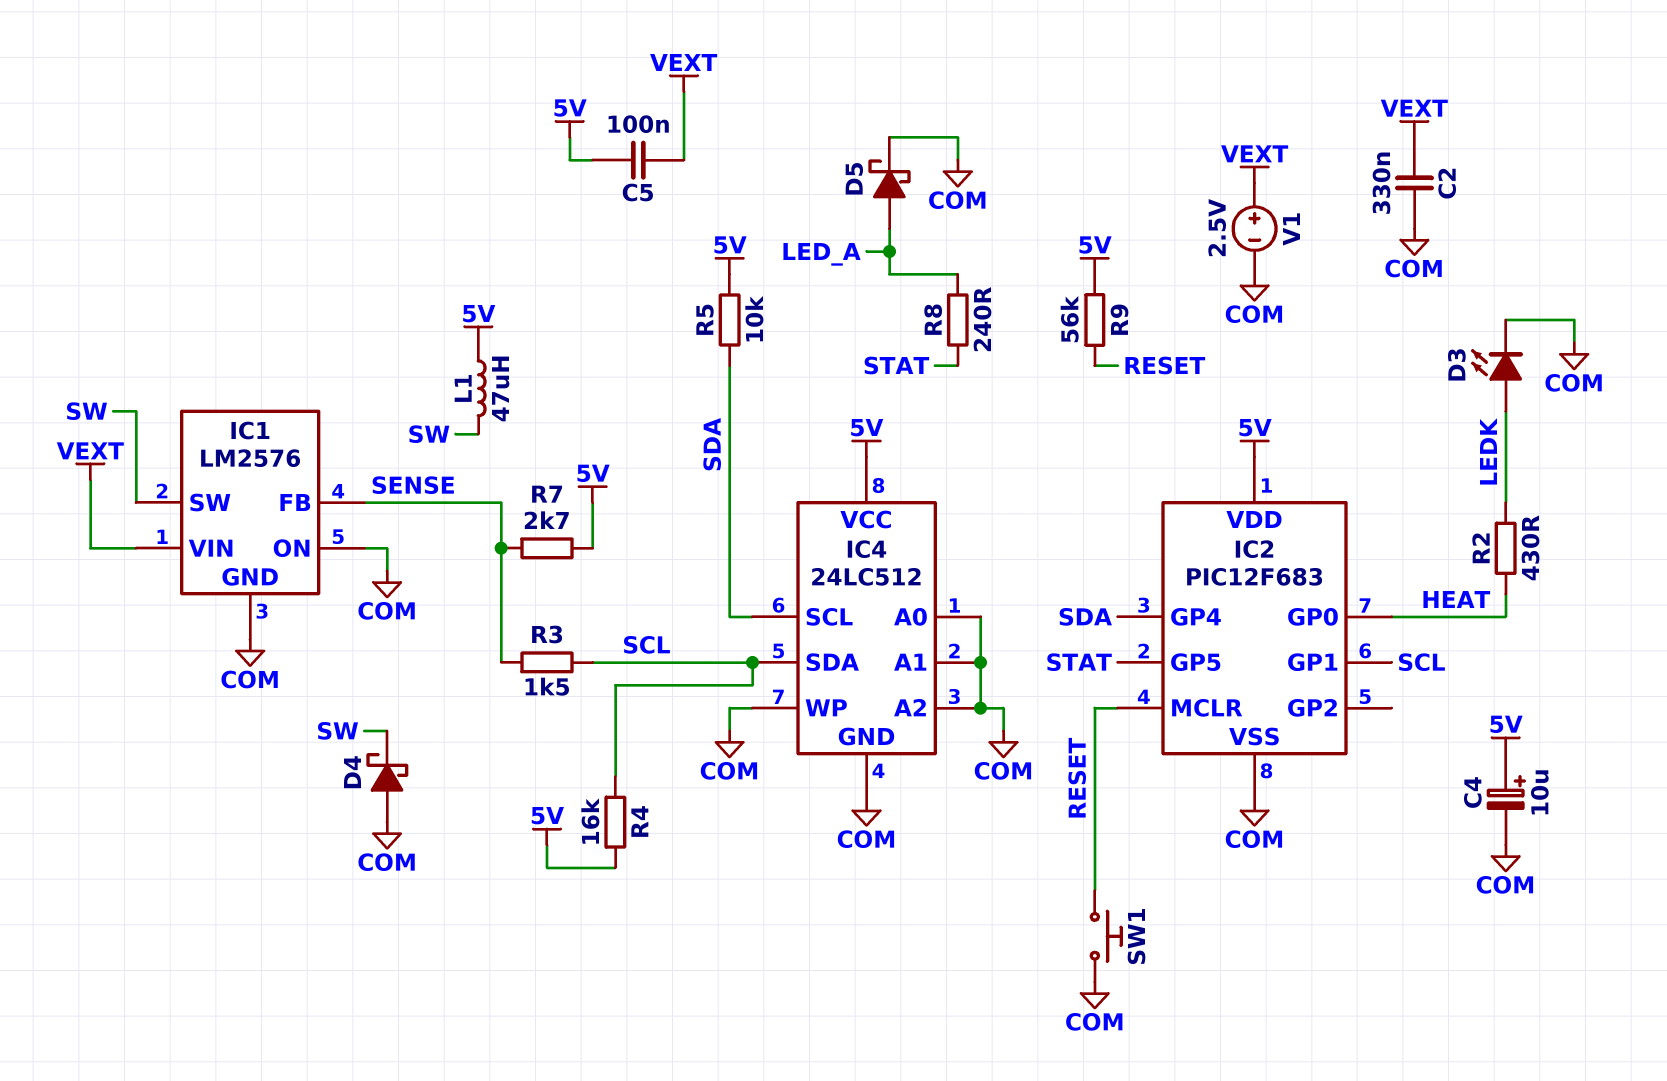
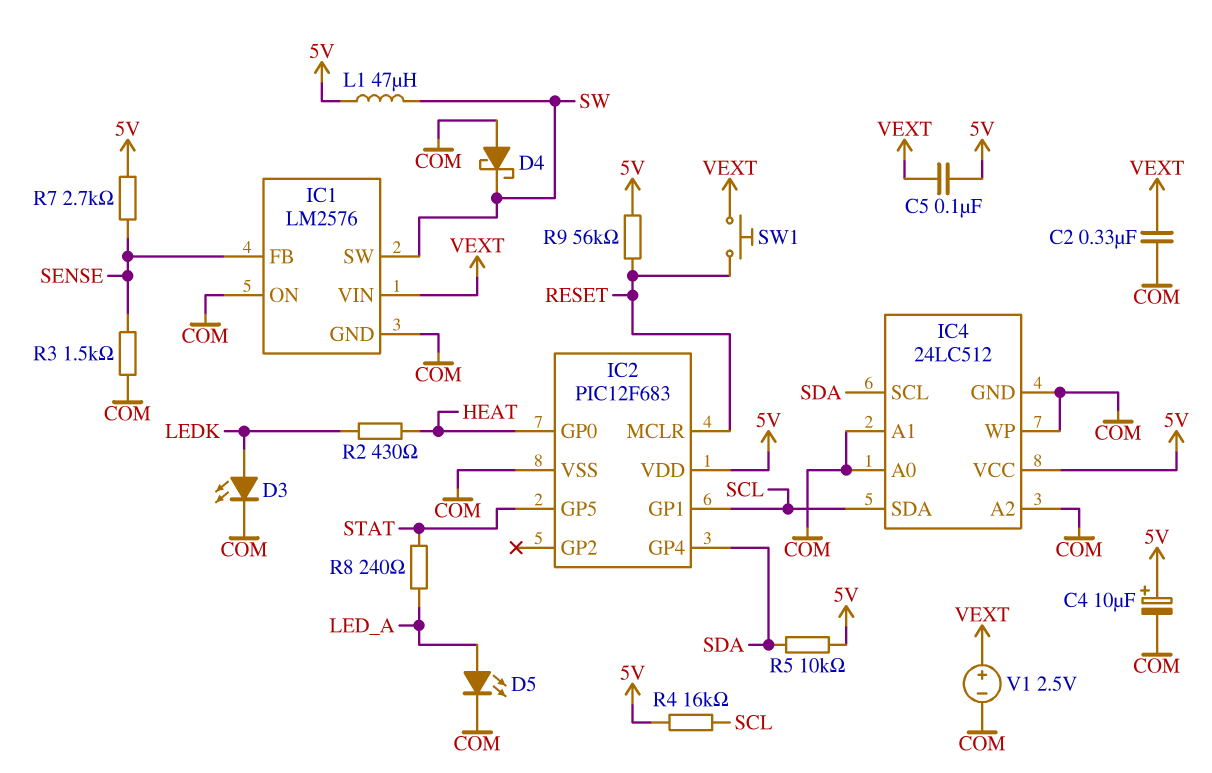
D5: schottky (A LED_A, K COM) -> LED (A LED_A, K COM)
R3: 1.5k (SCL, SENSE) -> 1.5k (COM, SENSE)
SW1: button (COM, RESET) -> button (RESET, VEXT)

